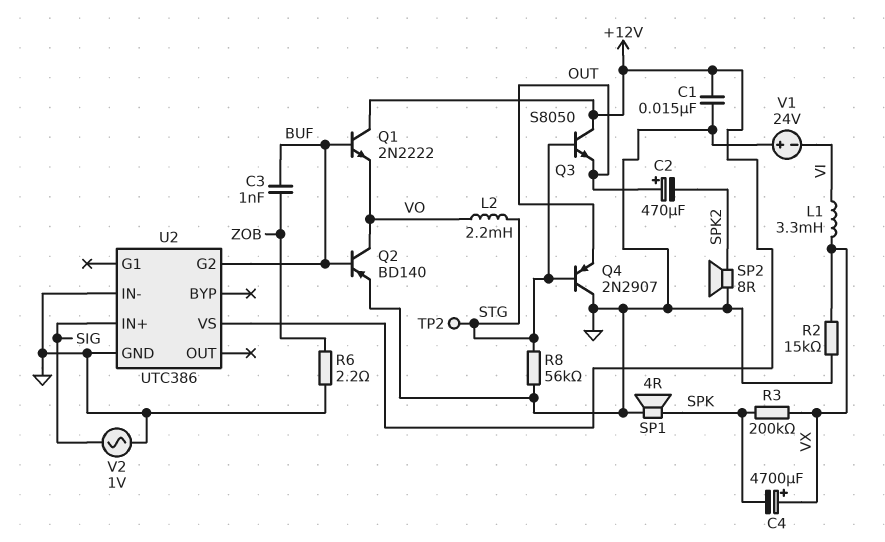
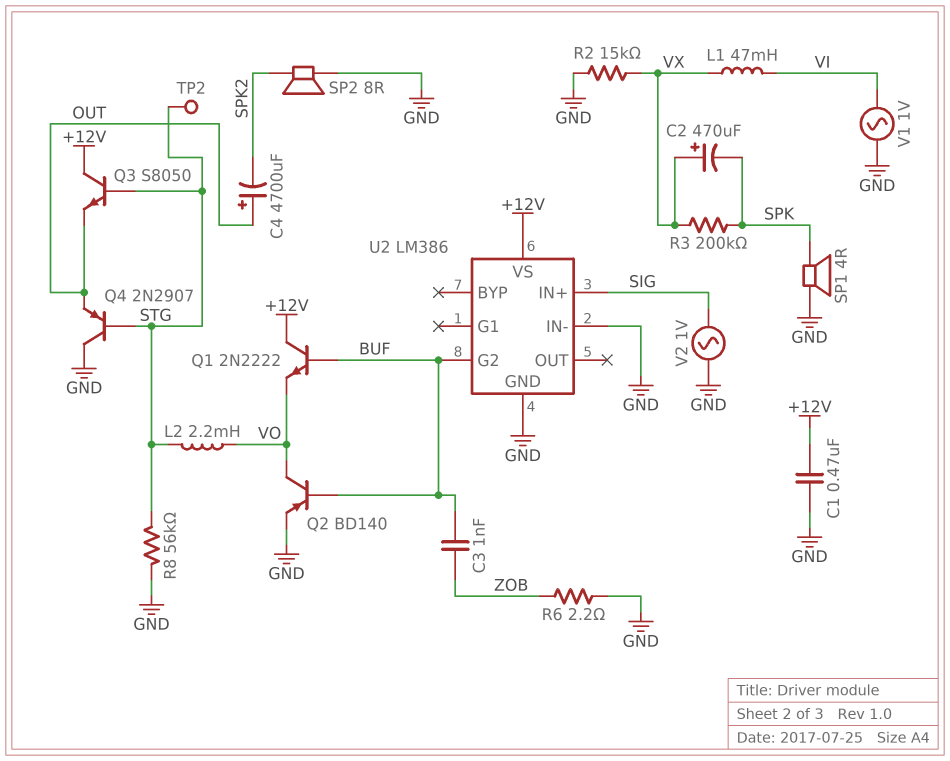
C1: 15nF (+12V, GND) -> 470nF (+12V, GND)
C2: 470uF (plus OUT, minus SPK2) -> 470uF (plus VX, minus SPK)
C4: 4700uF (plus VX, minus SPK) -> 4700uF (plus OUT, minus SPK2)
L1: 3.3mH (VI, VX) -> 47mH (VI, VX)
U2: UTC386 -> LM386
V1: 24V (plus GND, minus VI) -> AC 1V (GND, VI)

